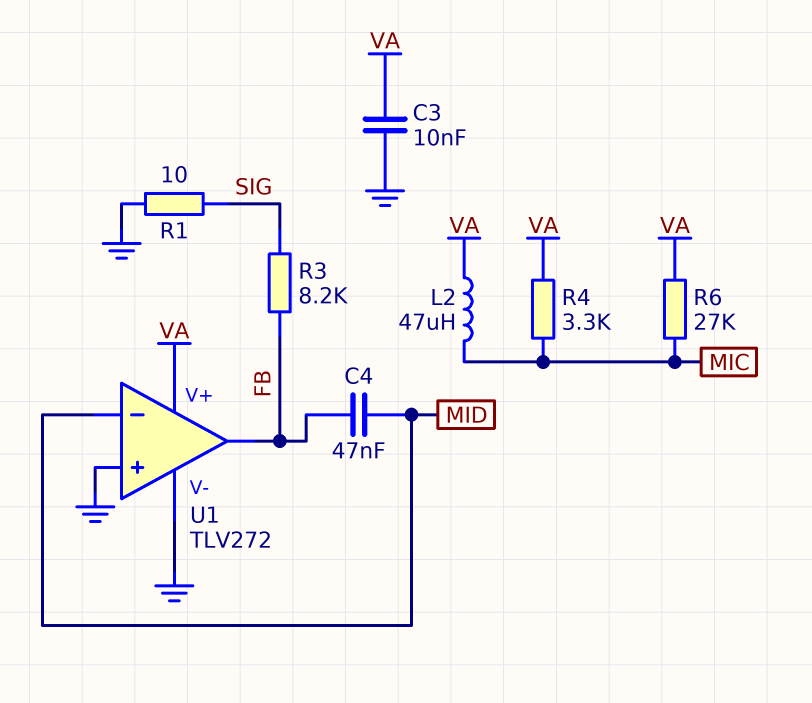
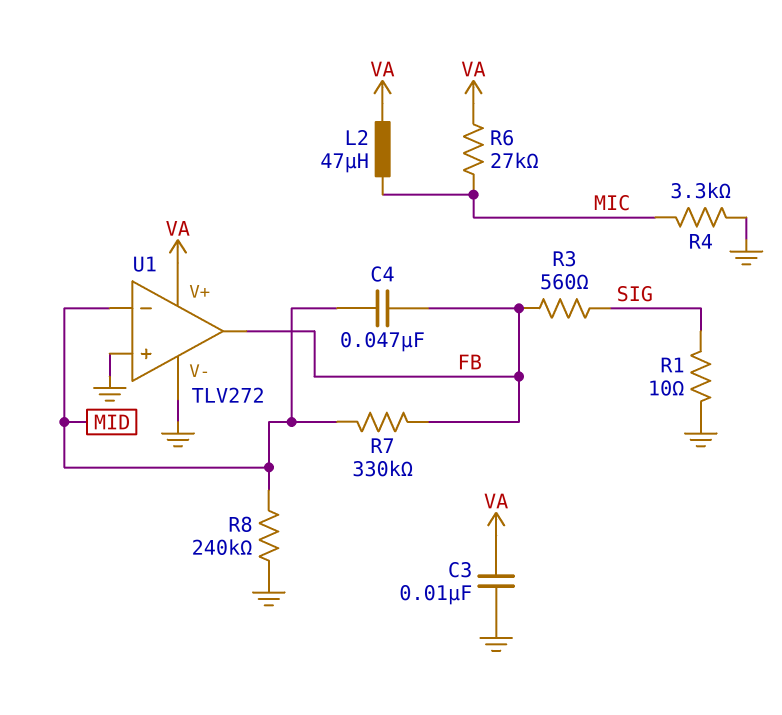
R3: 8.2k (FB, SIG) -> 560 (FB, SIG)
R4: 3.3k (MIC, VA) -> 3.3k (GND, MIC)
R7: none -> 330k (FB, MID)
R8: none -> 240k (GND, MID)

